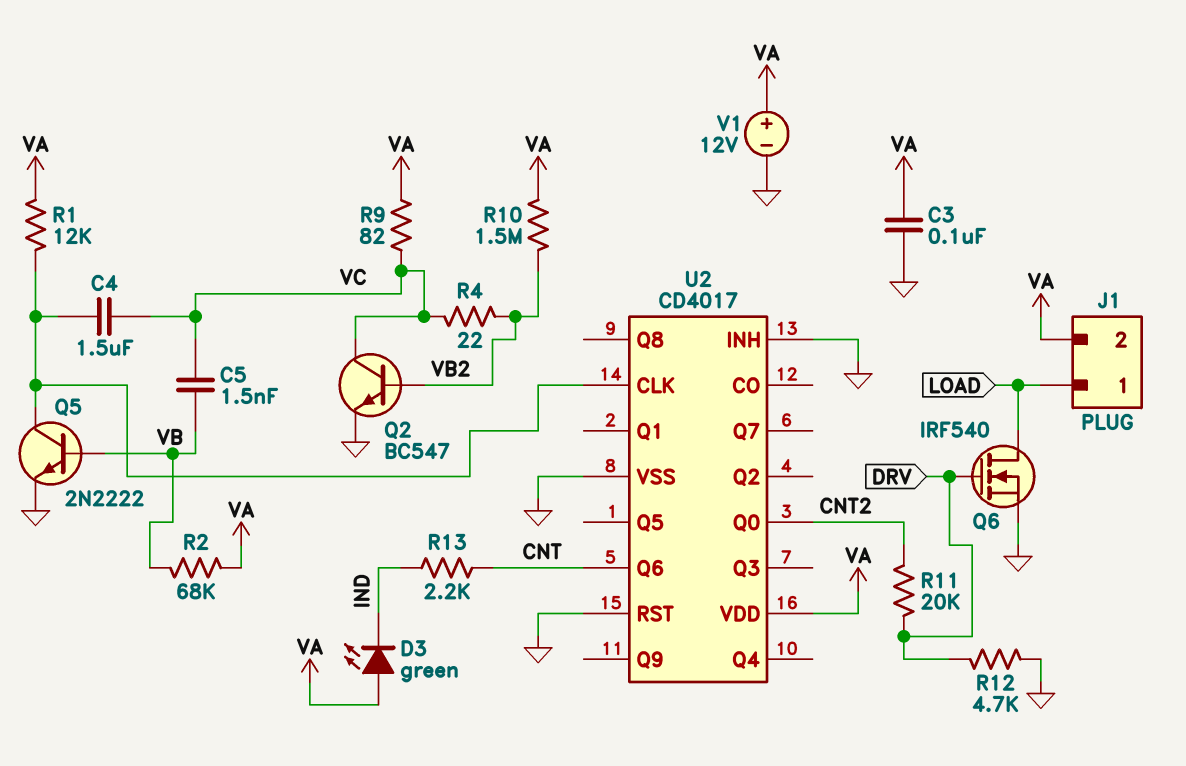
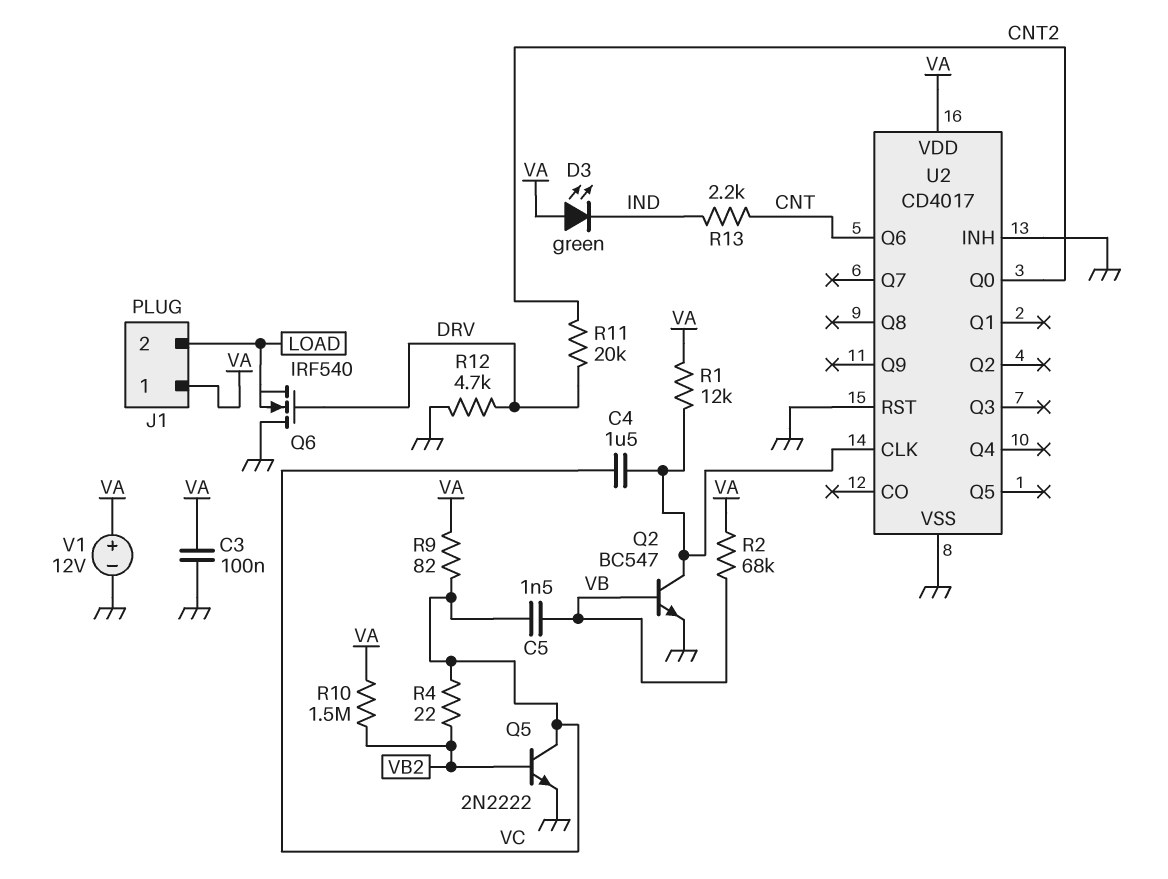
J1 pin 1: LOAD -> VA
J1 pin 2: VA -> LOAD
Q2: NPN BC547 (B VB2, C VC, E GND) -> NPN BC547 (B VB, C U2/CLK, E GND)
Q5: NPN 2N2222 (B VB, C U2/CLK, E GND) -> NPN 2N2222 (B VB2, C VC, E GND)
Q6: NMOS IRF540 (G DRV, D LOAD, S GND) -> NMOS IRF540 (G DRV, D GND, S LOAD)

